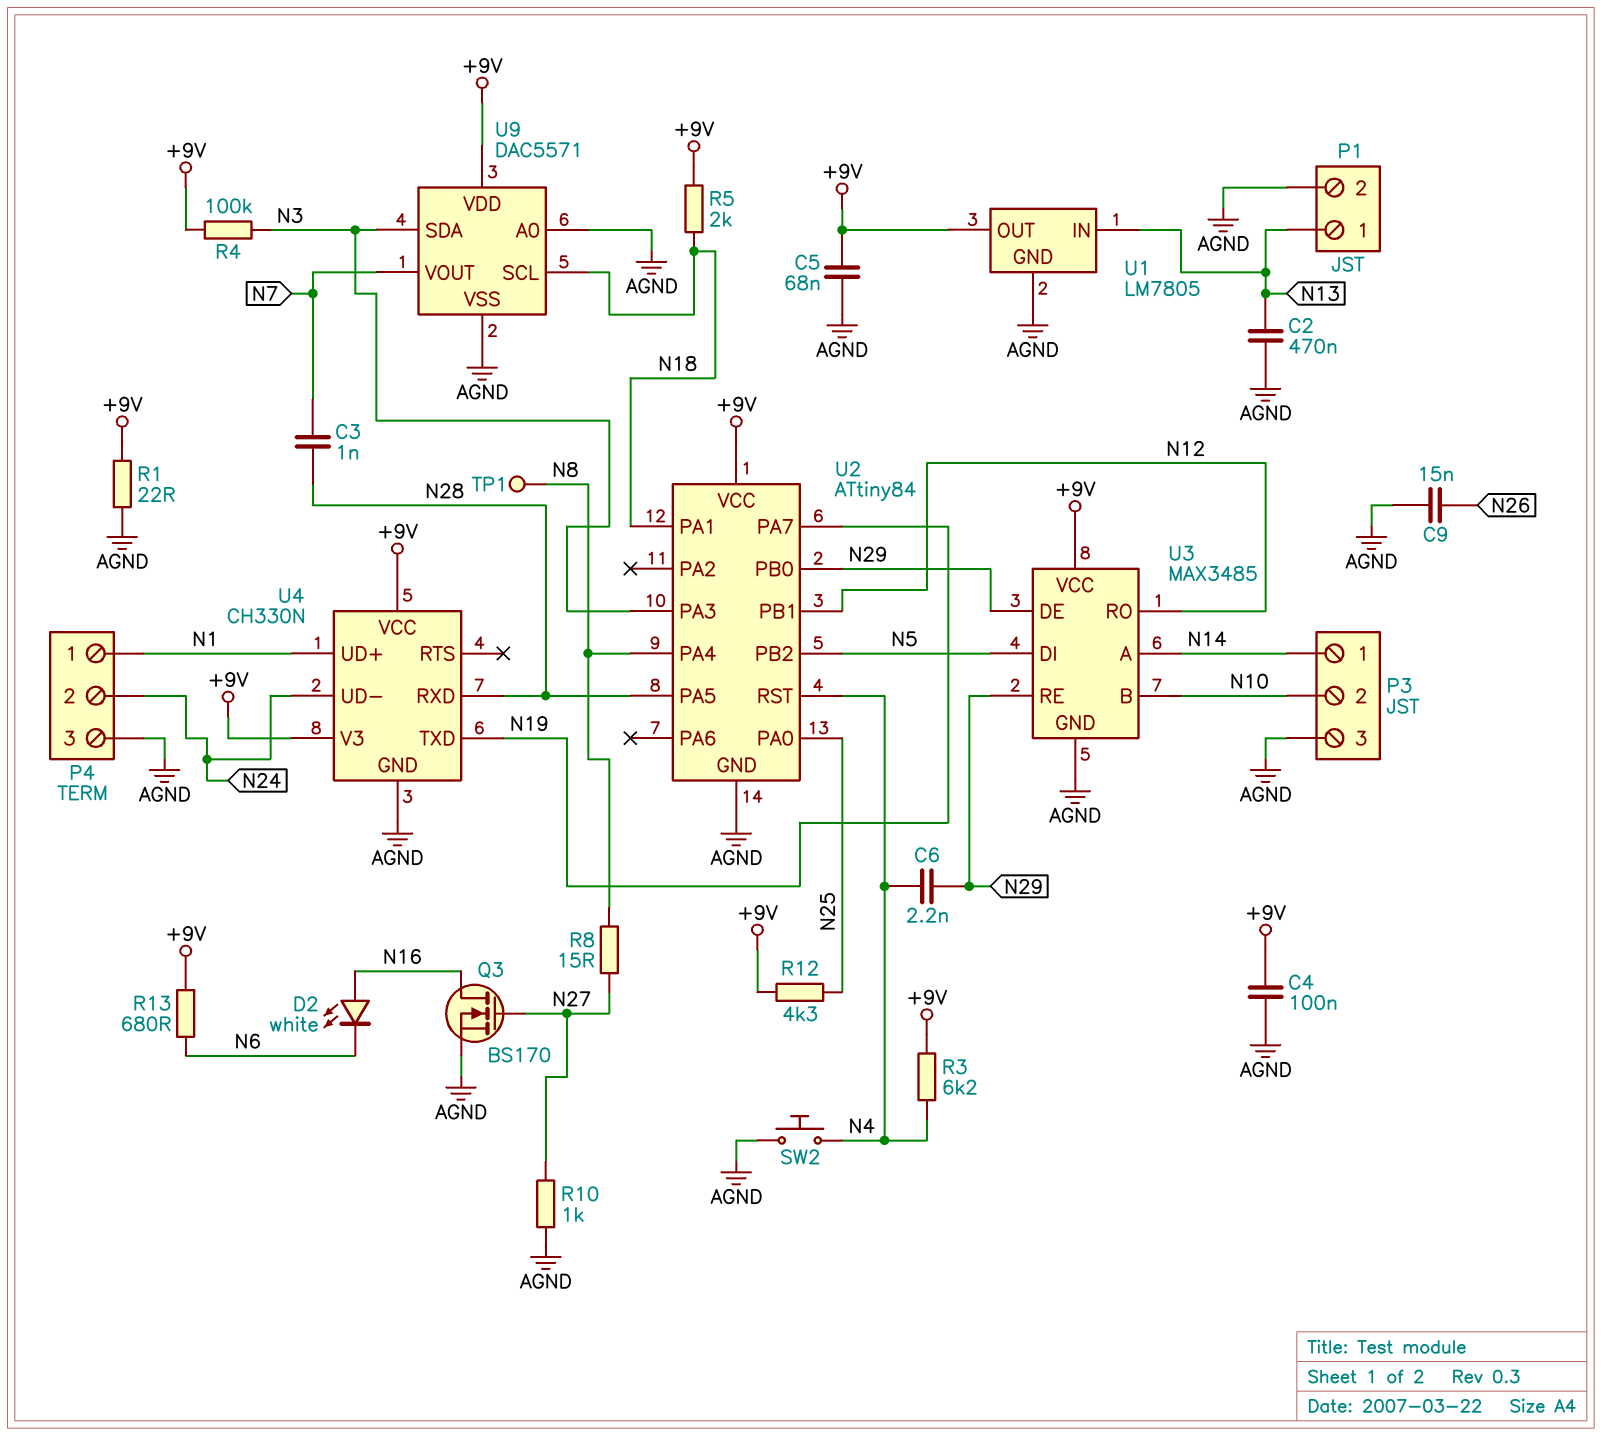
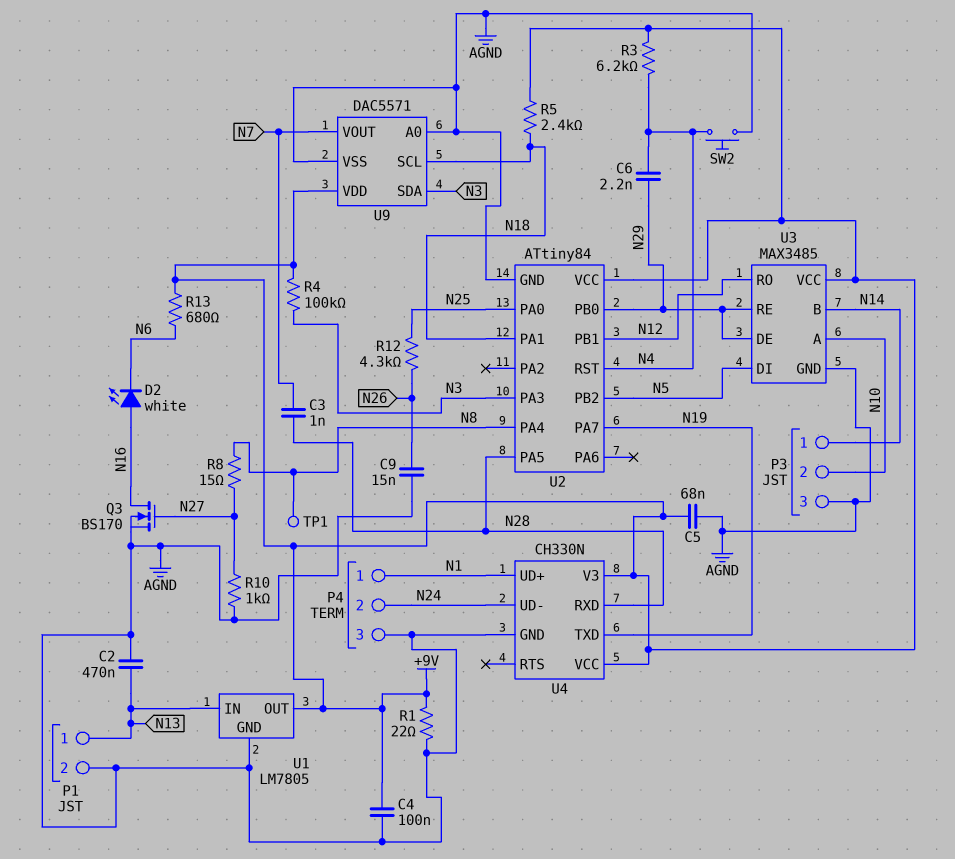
R5: 2k (+9V, N18) -> 2.4k (+9V, N18)
R12: 4.3k (+9V, N25) -> 4.3k (N25, N26)
U3 pin A: N14 -> N10
U3 pin B: N10 -> N14

